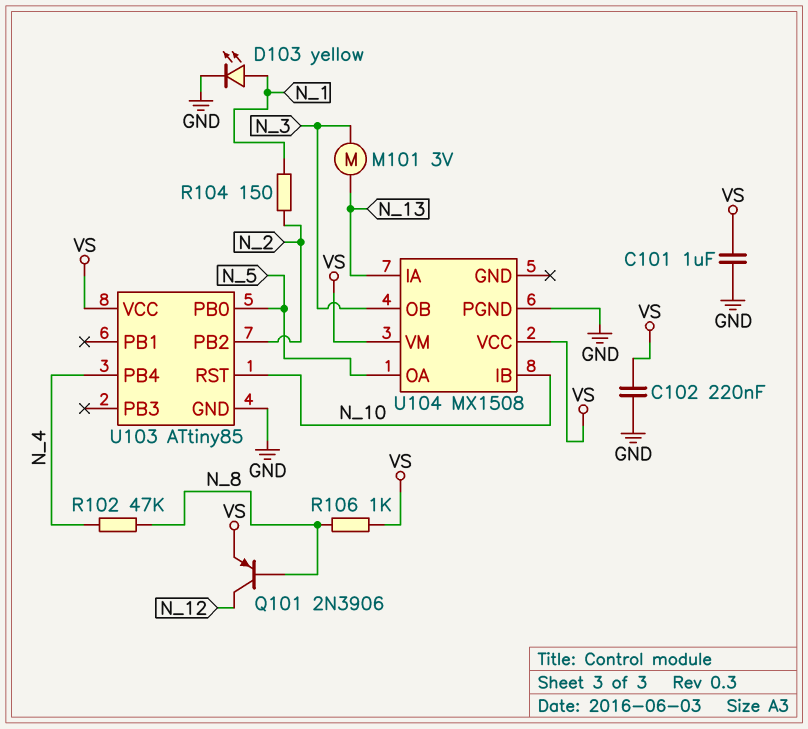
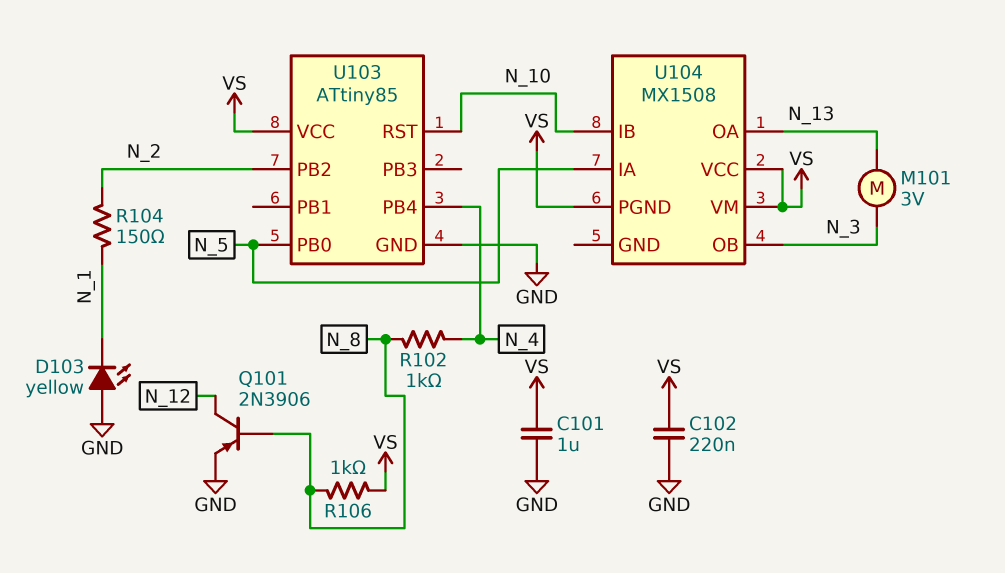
D103: LED yellow (A N_1, K GND) -> LED yellow (A GND, K N_1)
Q101: PNP 2N3906 (B N_8, C N_12, E VS) -> PNP 2N3906 (B N_8, C N_12, E GND)
R102: 47k (N_4, N_8) -> 1k (N_4, N_8)
U104 pin IA: N_13 -> N_5
U104 pin OA: N_5 -> N_13
U104 pin PGND: GND -> VS

